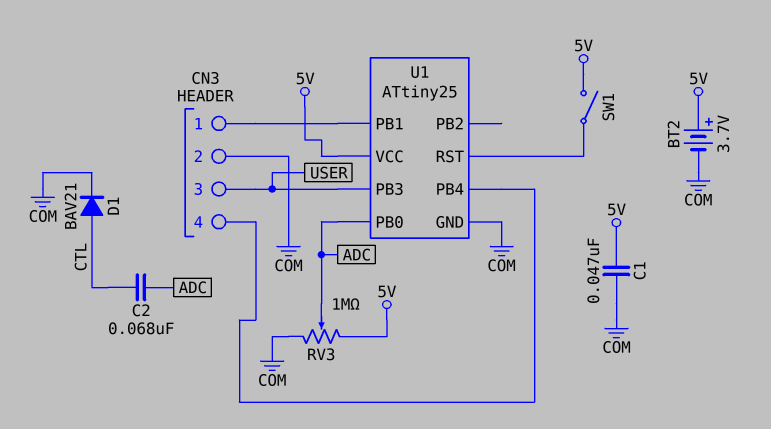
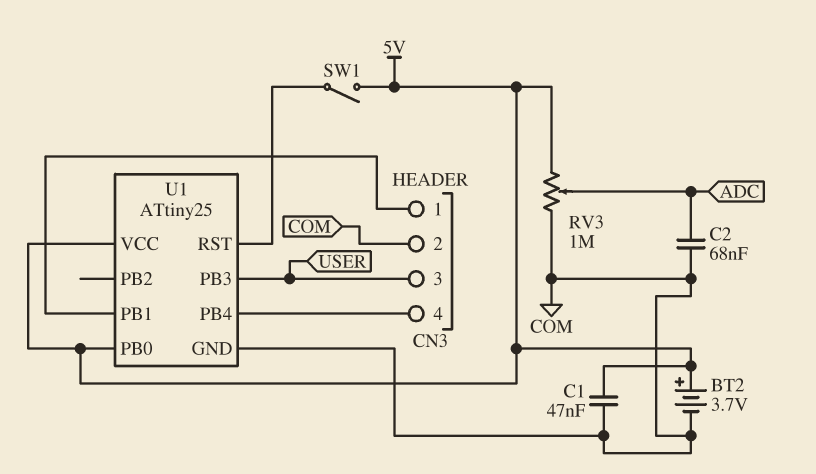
C2: 68nF (ADC, CTL) -> 68nF (ADC, COM)
D1: diode BAV21 (A CTL, K COM) -> none
U1 pin PB0: ADC -> 5V

